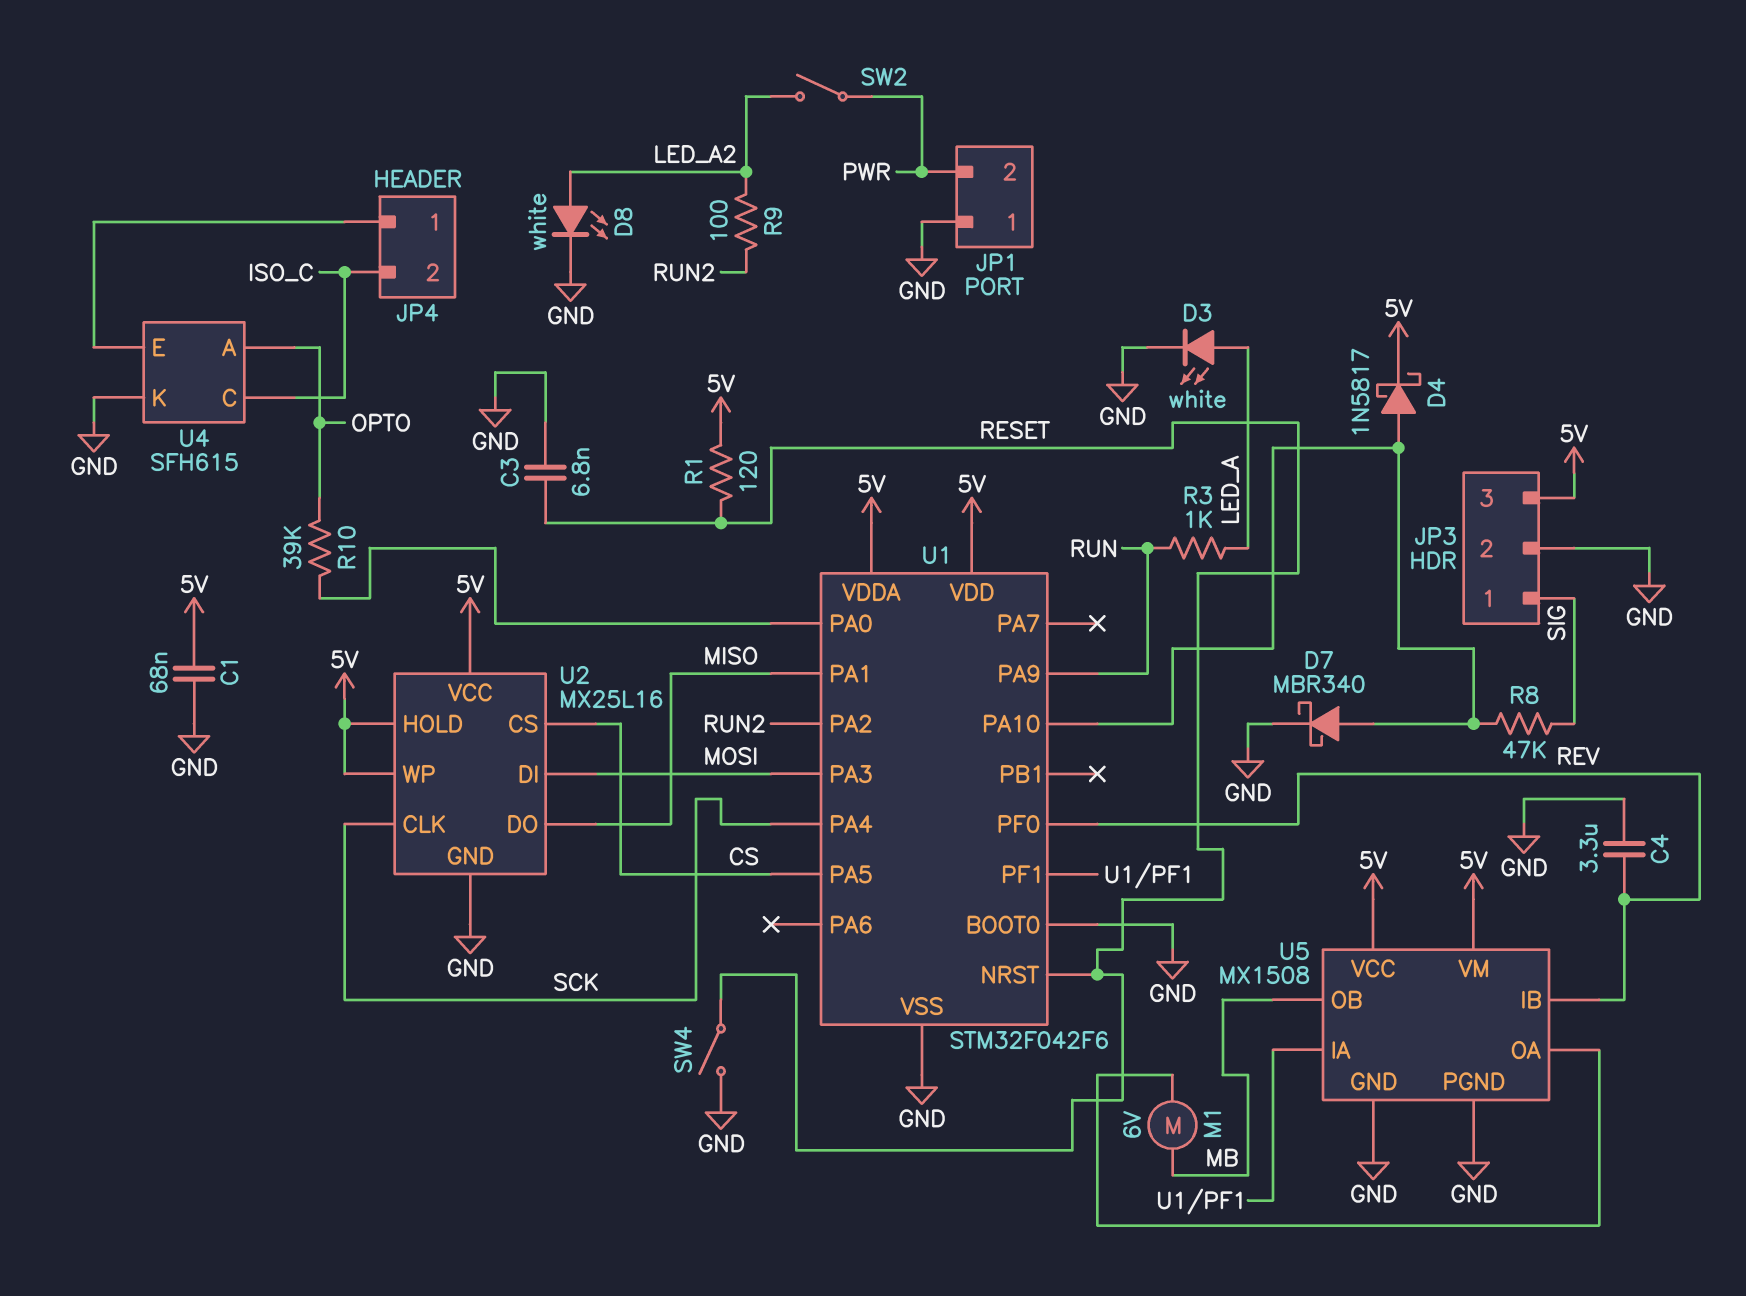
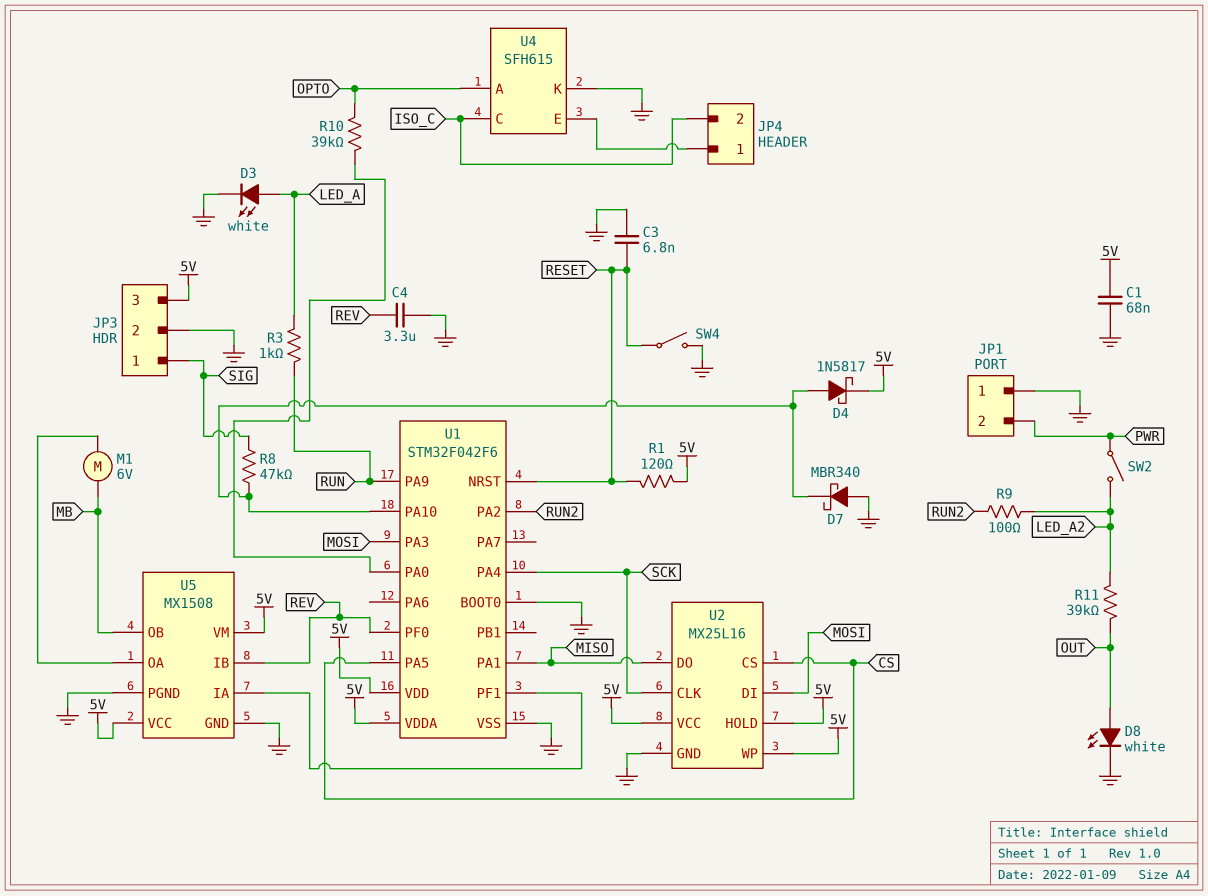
D7: schottky MBR340 (A U1/PA10, K GND) -> schottky MBR340 (A GND, K U1/PA10)
D8: LED white (A LED_A2, K GND) -> LED white (A OUT, K GND)
R11: none -> 39k (LED_A2, OUT)

